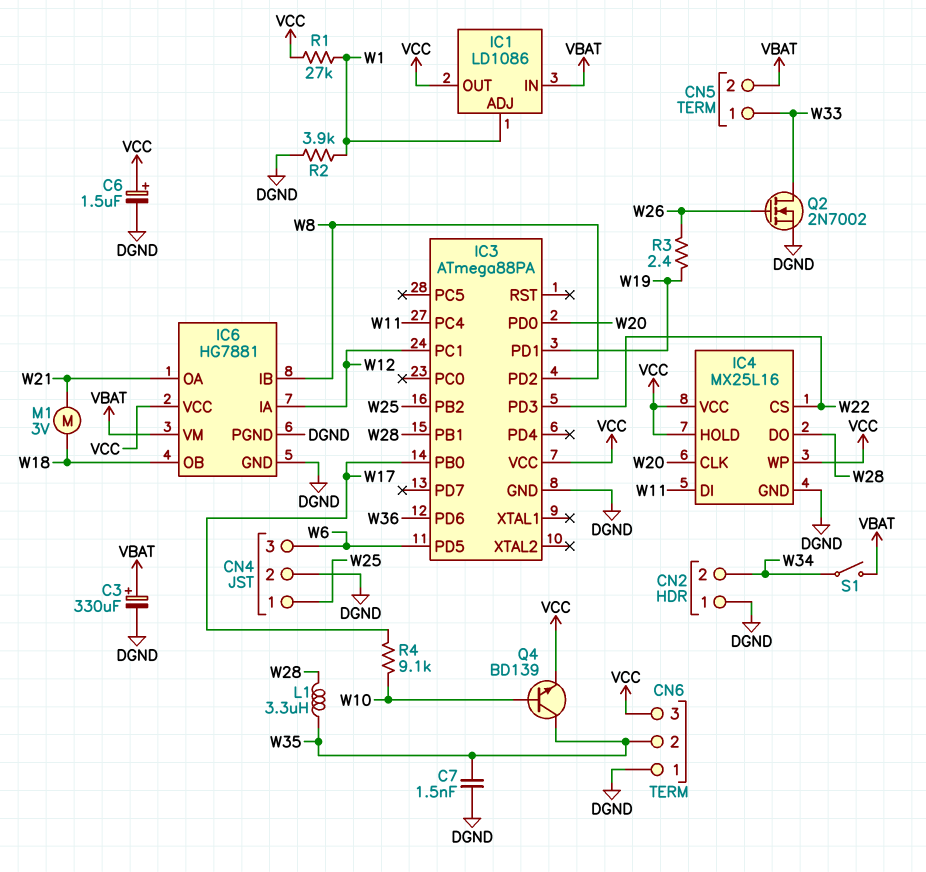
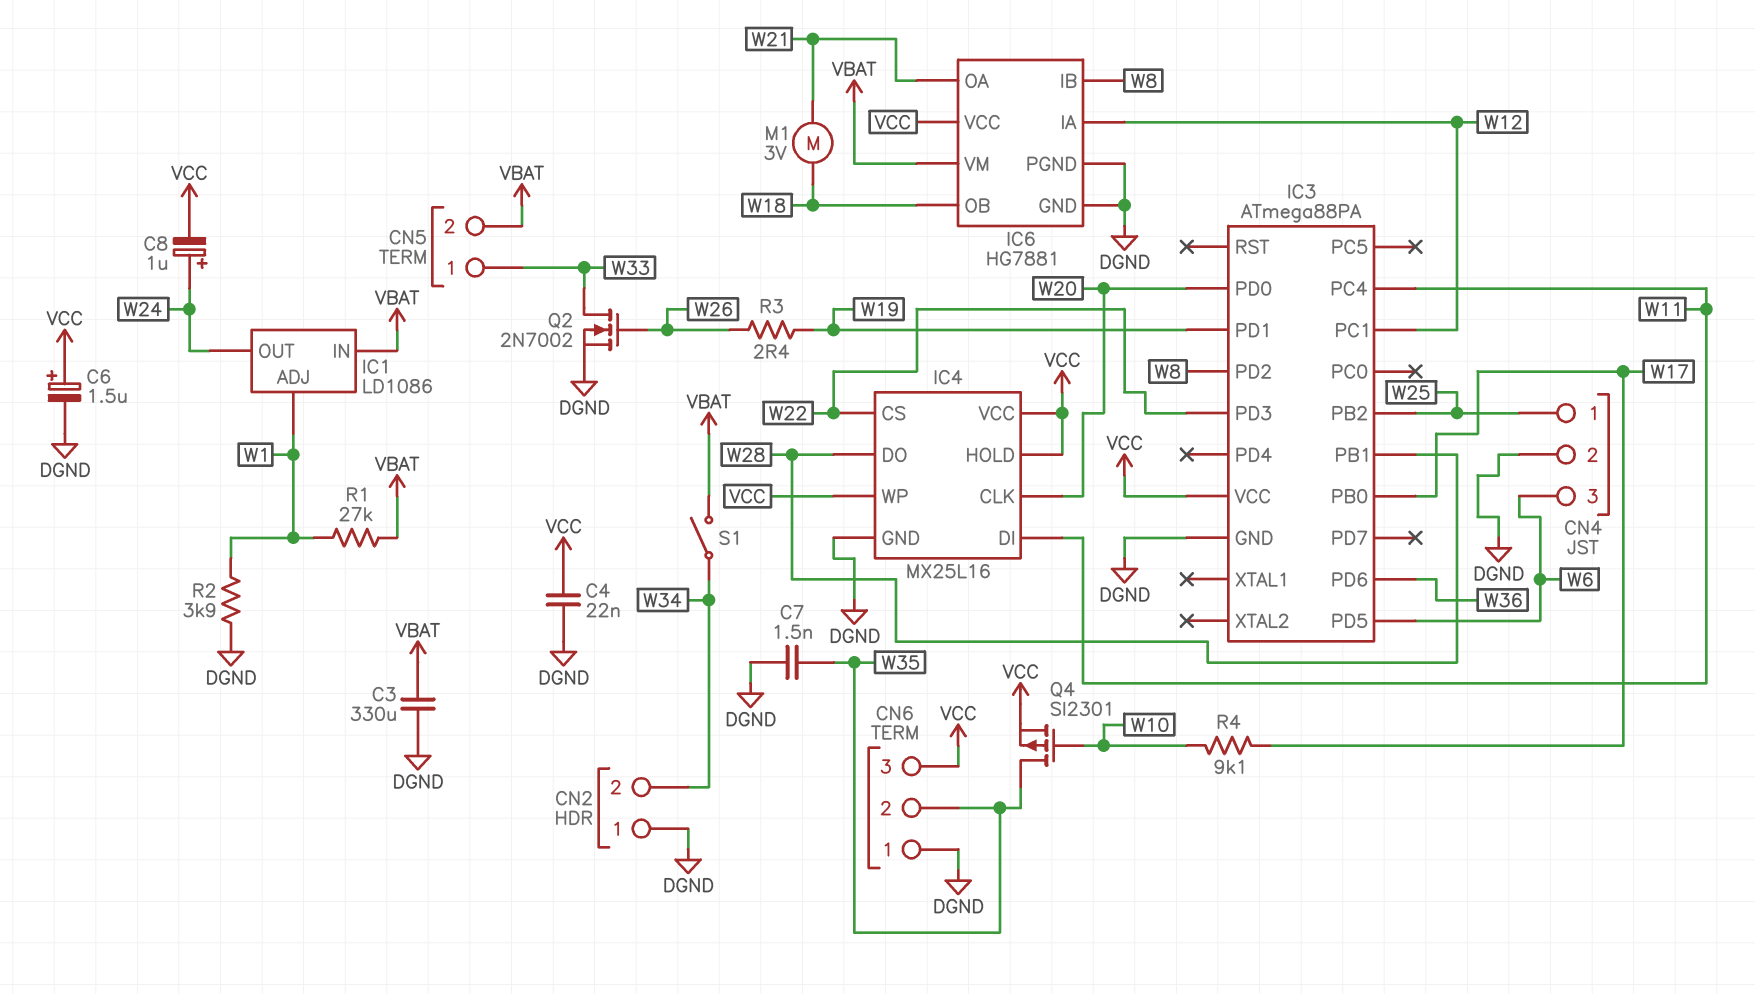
C3: 330uF (plus VBAT, minus DGND) -> 330uF (DGND, VBAT)
C4: none -> 22nF (DGND, VCC)
C8: none -> 1uF (plus W24, minus VCC)
IC1 pin OUT: VCC -> W24
L1: 3.3uH (W28, W35) -> none
Q4: NPN BD139 (B W10, C W35, E VCC) -> PMOS SI2301 (G W10, D W35, S VCC)
R1: 27k (VCC, W1) -> 27k (VBAT, W1)

